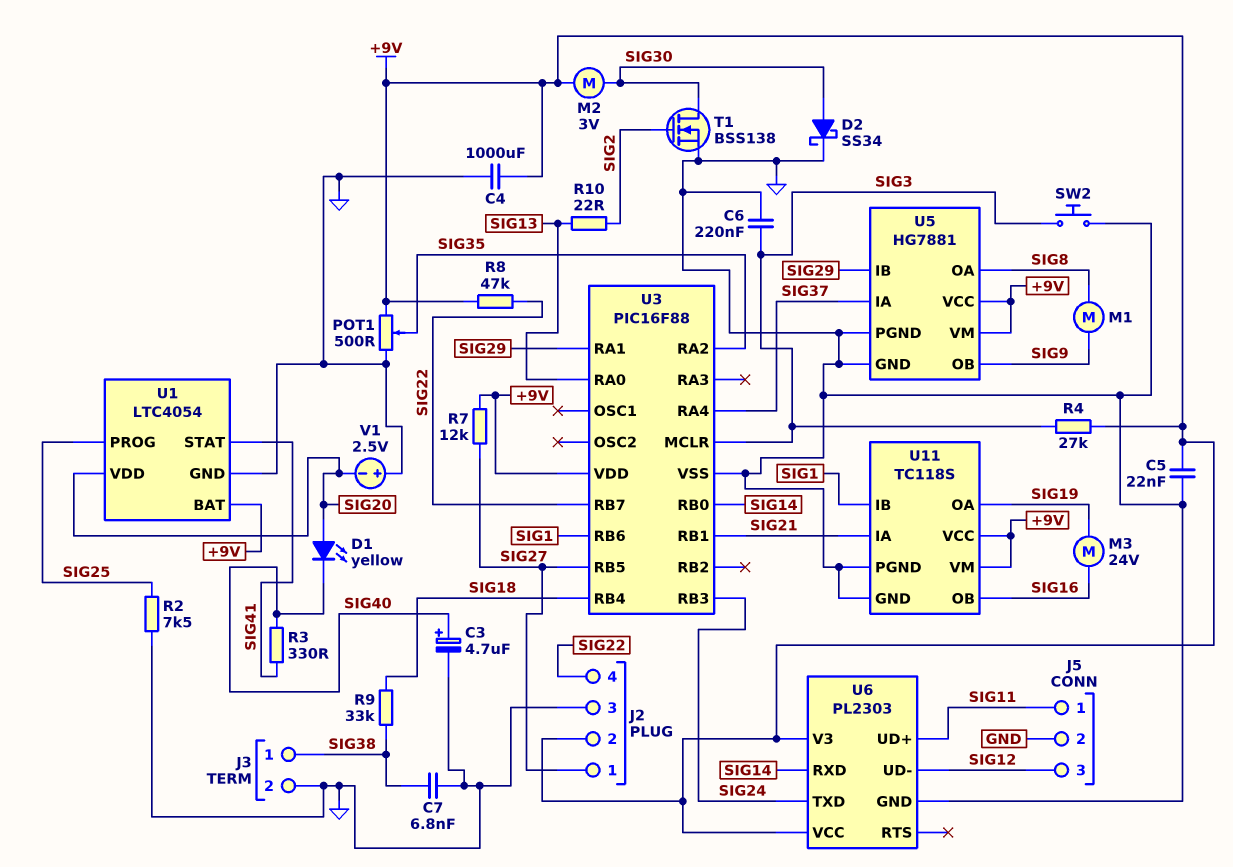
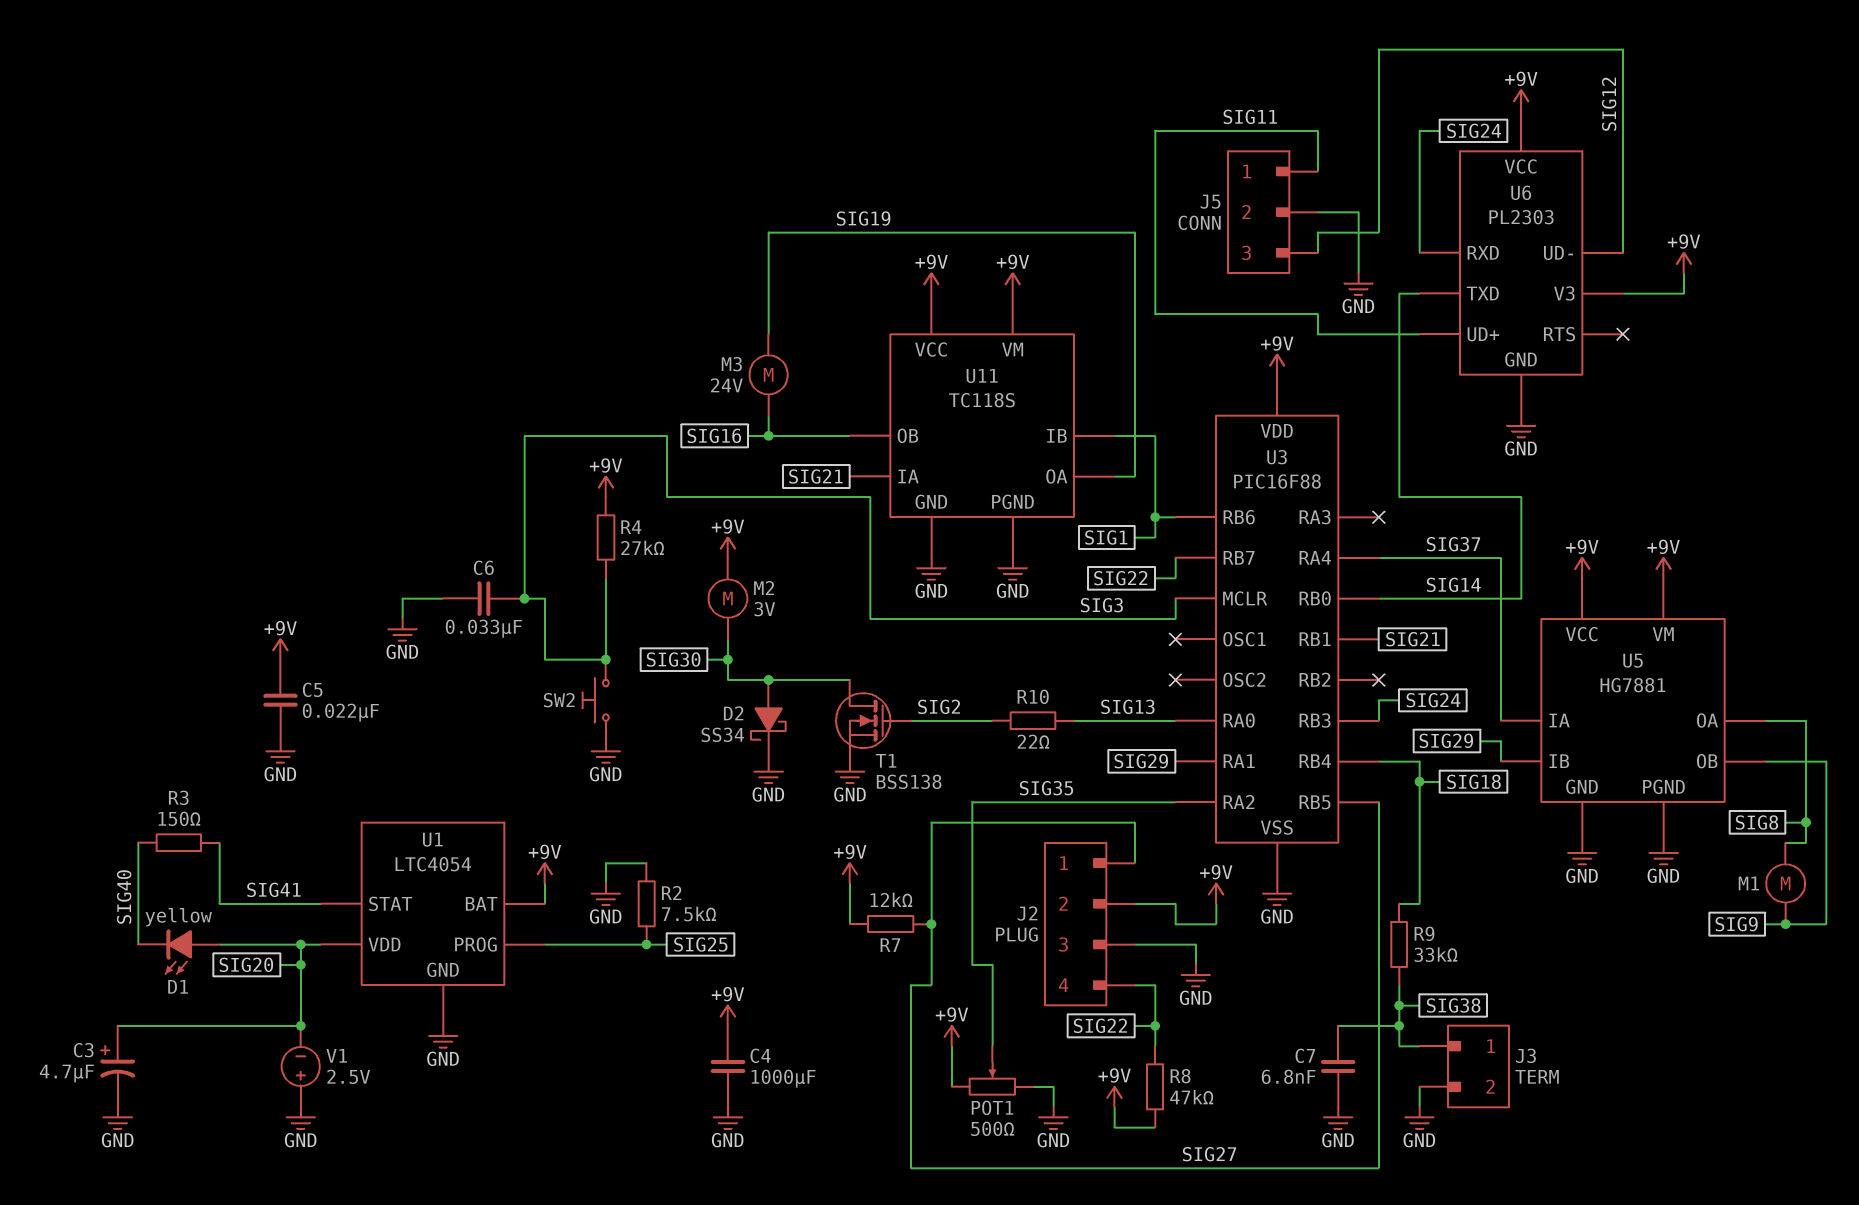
C3: 4.7uF (plus SIG40, minus GND) -> 4.7uF (plus SIG20, minus GND)
C6: 220nF (GND, SIG3) -> 33nF (GND, SIG3)
R3: 330 (SIG40, SIG41) -> 150 (SIG40, SIG41)
U6 pin RXD: SIG14 -> SIG24
U6 pin TXD: SIG24 -> SIG14

